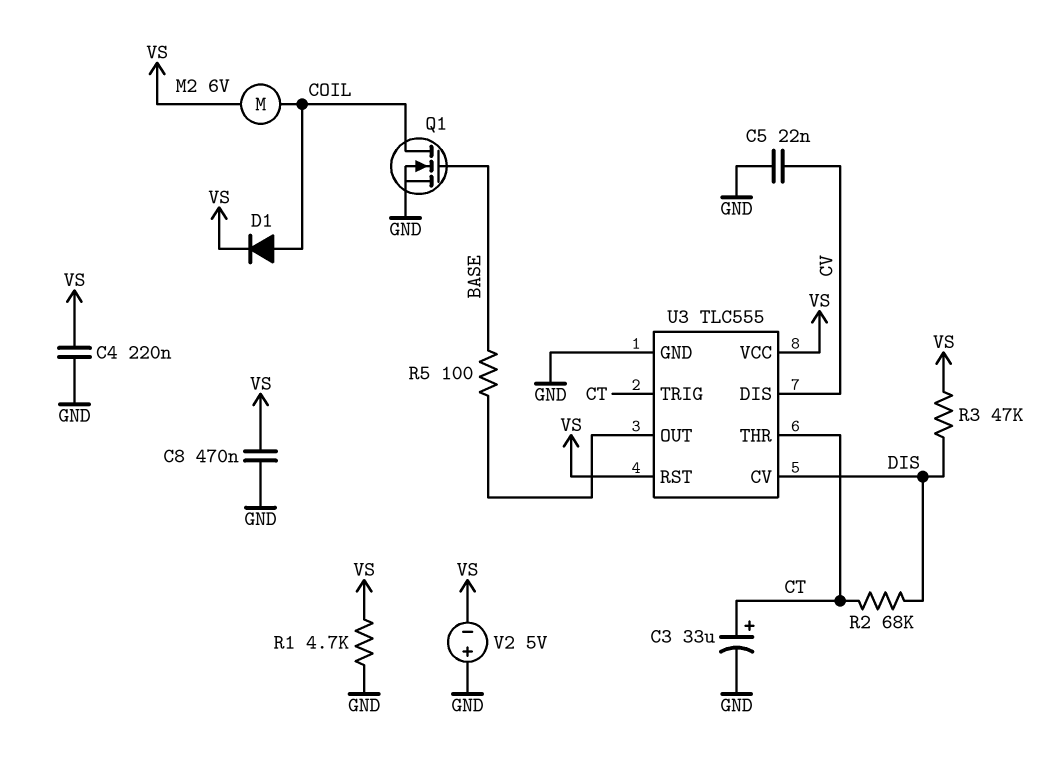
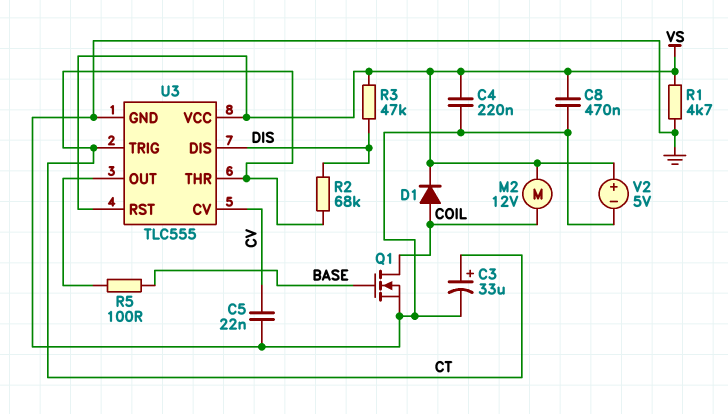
M2: motor 6V (COIL, VS) -> motor 12V (COIL, VS)
U3 pin CV: DIS -> CV
U3 pin DIS: CV -> DIS
V2: 5V (plus GND, minus VS) -> 5V (plus VS, minus GND)

